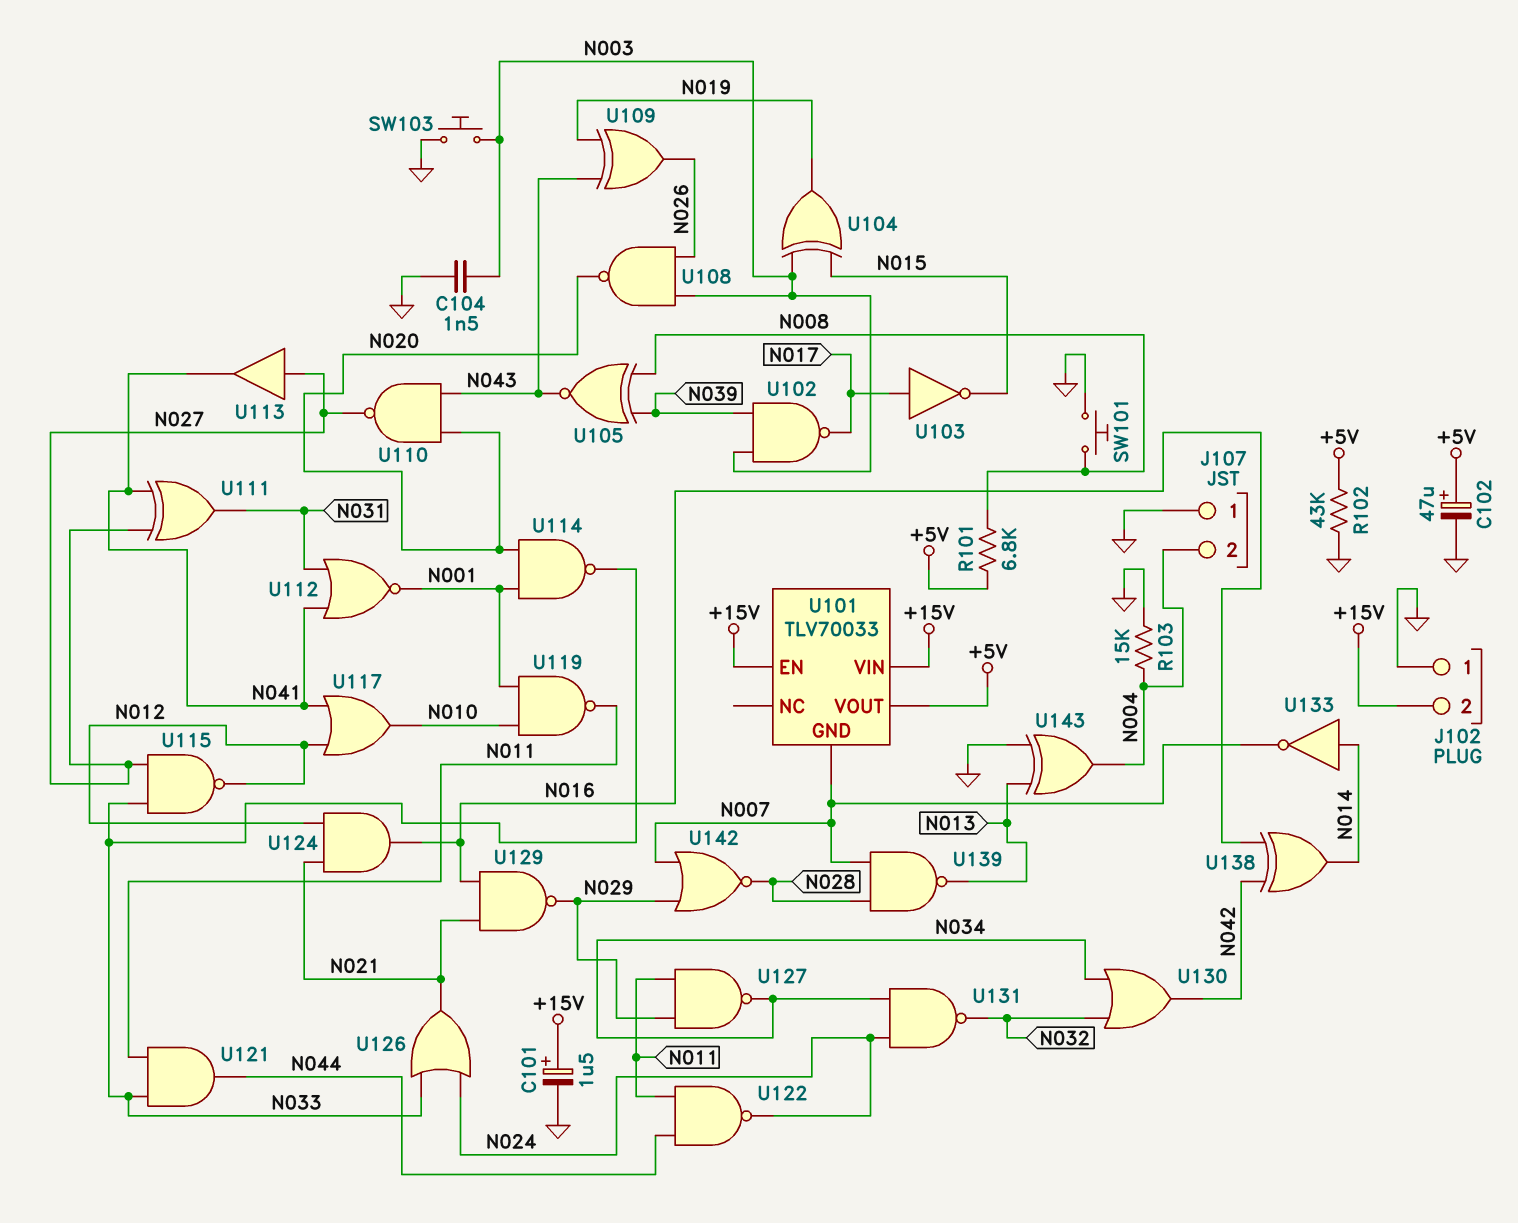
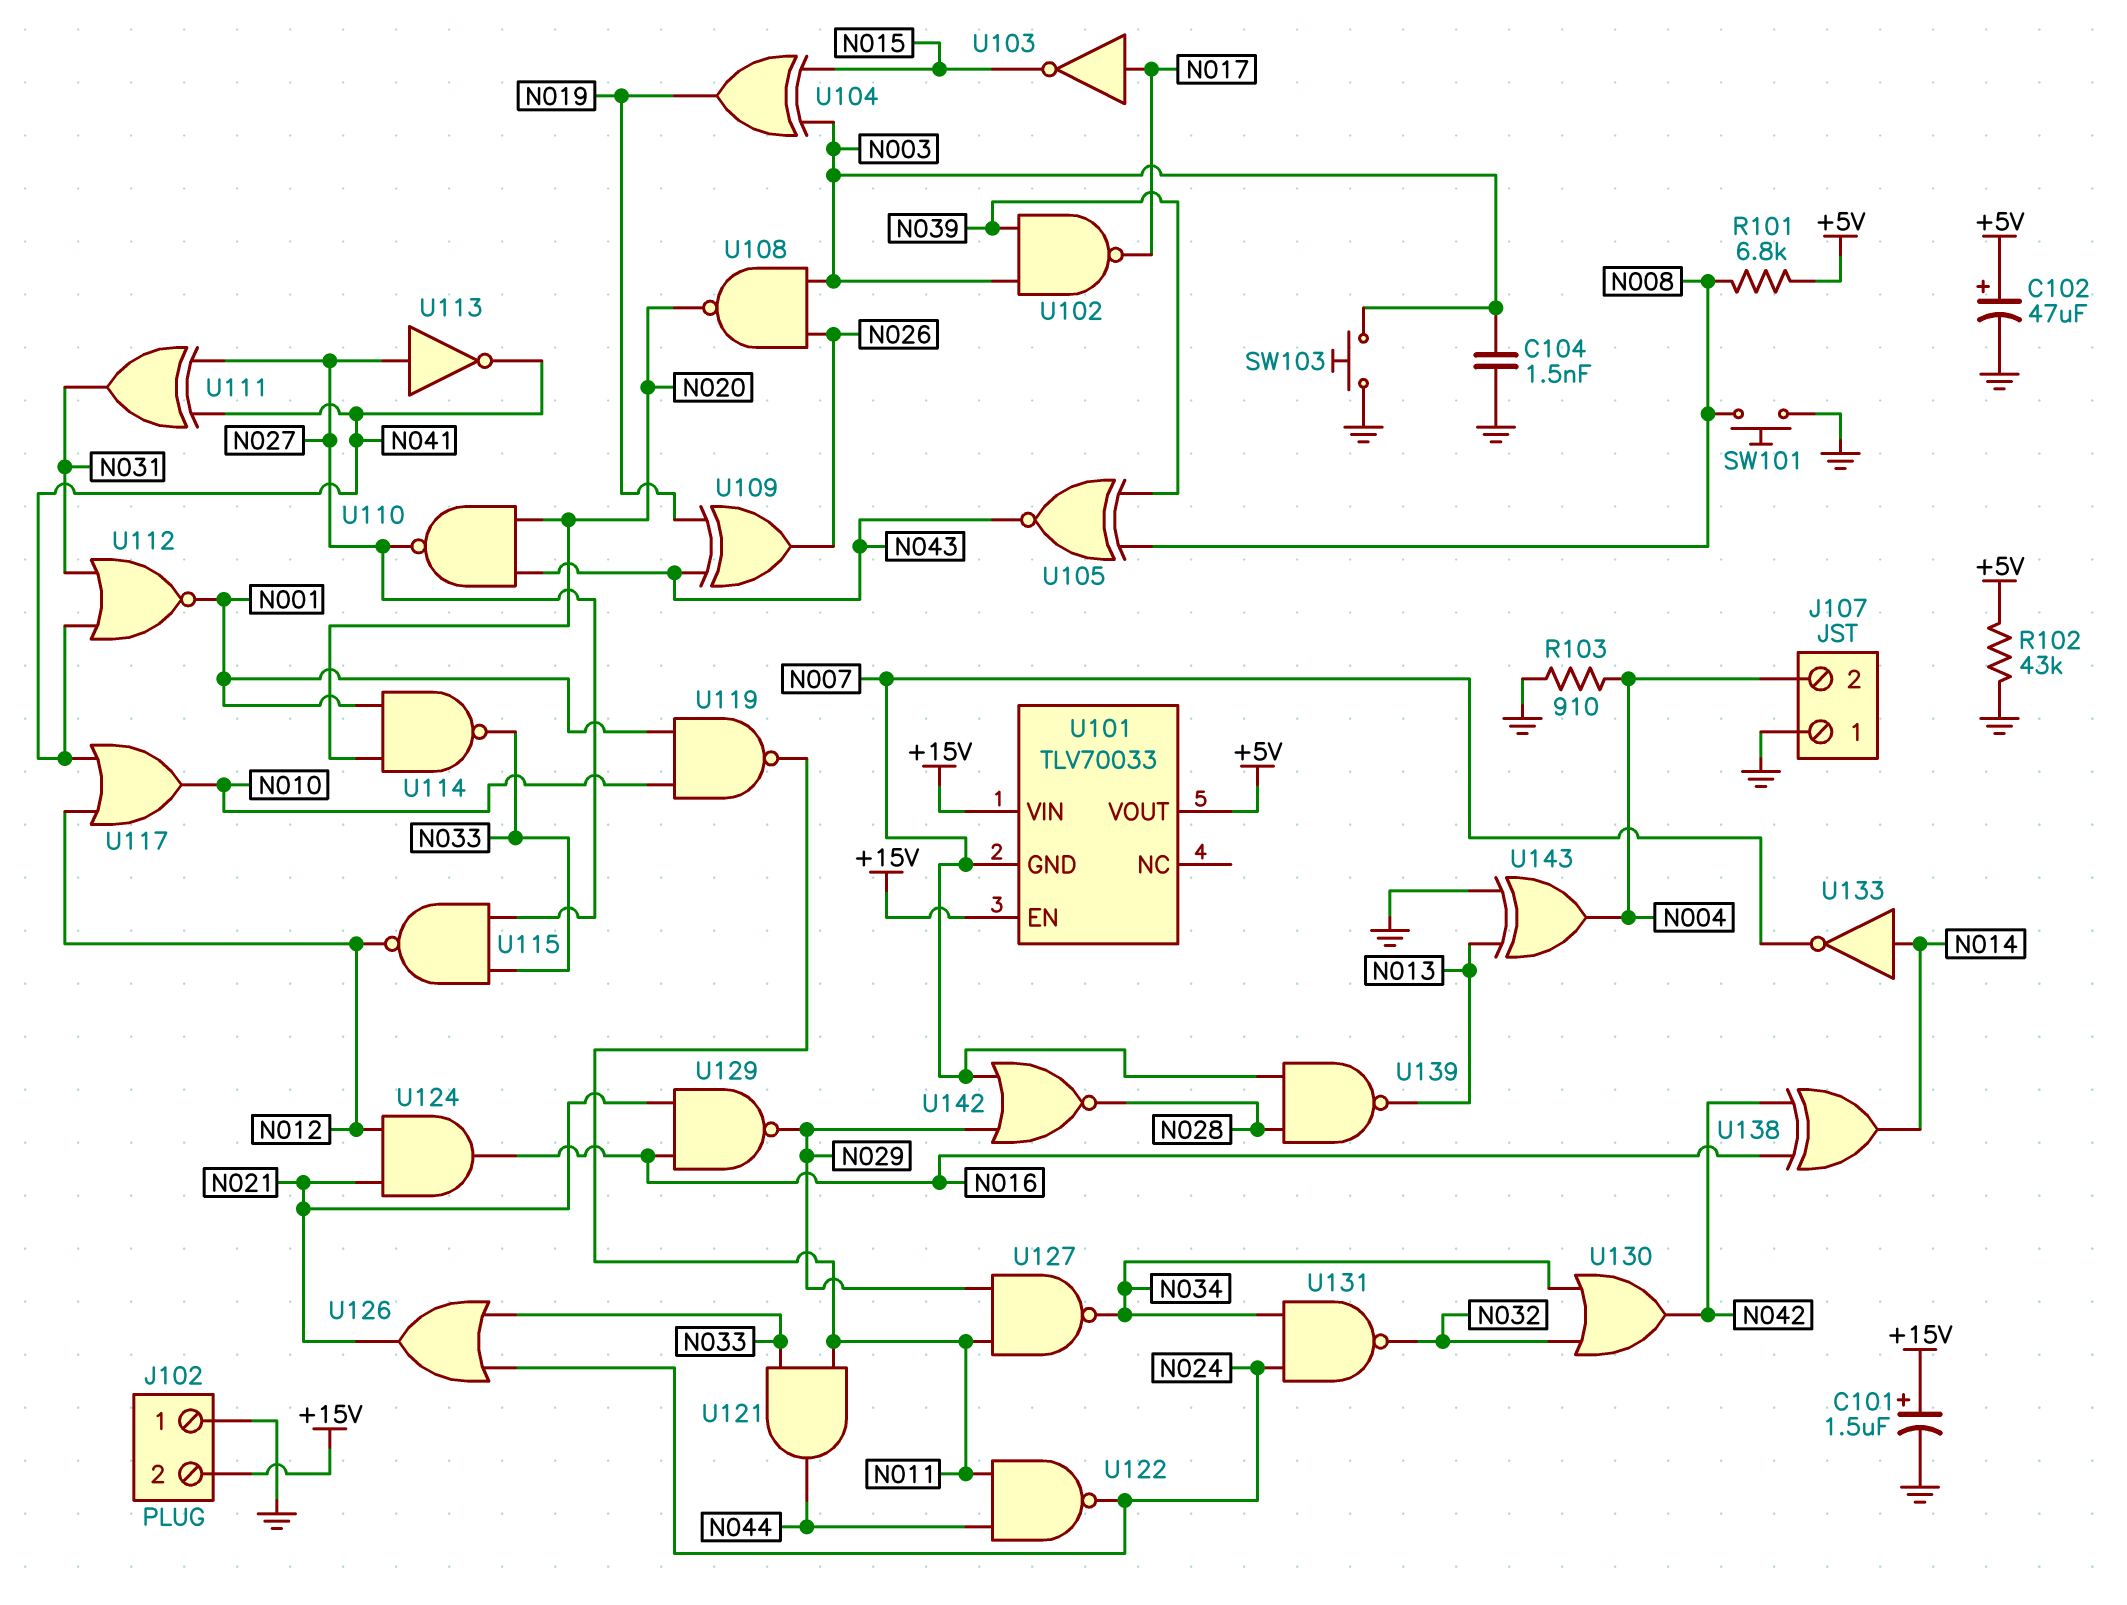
R103: 15k (GND, N004) -> 910 (GND, N004)
U113: buffer (in N027, out N041) -> NOT (in N027, out N041)

